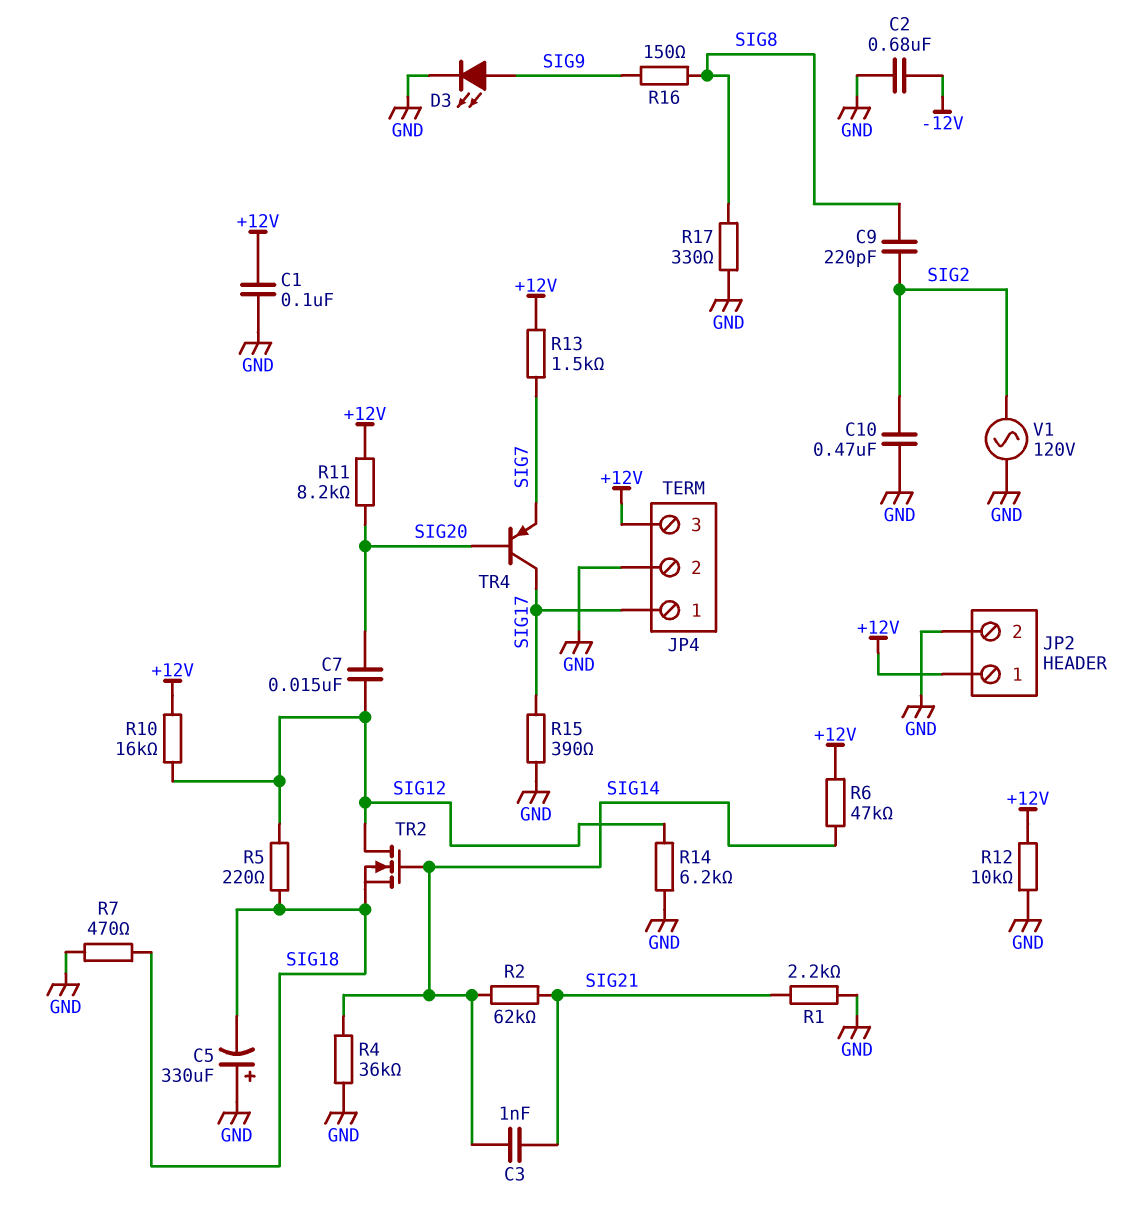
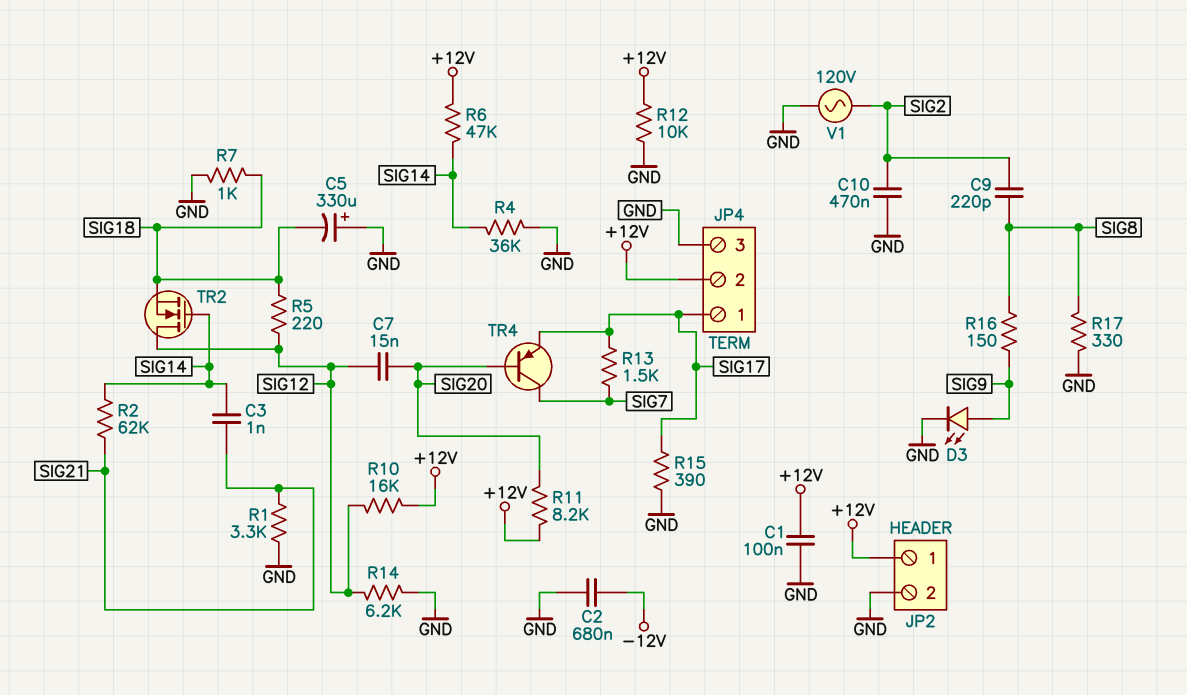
JP4 pin 2: GND -> +12V
JP4 pin 3: +12V -> GND
R1: 2.2k (GND, SIG21) -> 3.3k (GND, SIG21)
R7: 470 (GND, SIG18) -> 1k (GND, SIG18)
R13: 1.5k (+12V, SIG7) -> 1.5k (SIG7, SIG17)
TR4: PNP (B SIG20, C SIG17, E SIG7) -> PNP (B SIG20, C SIG7, E SIG17)

